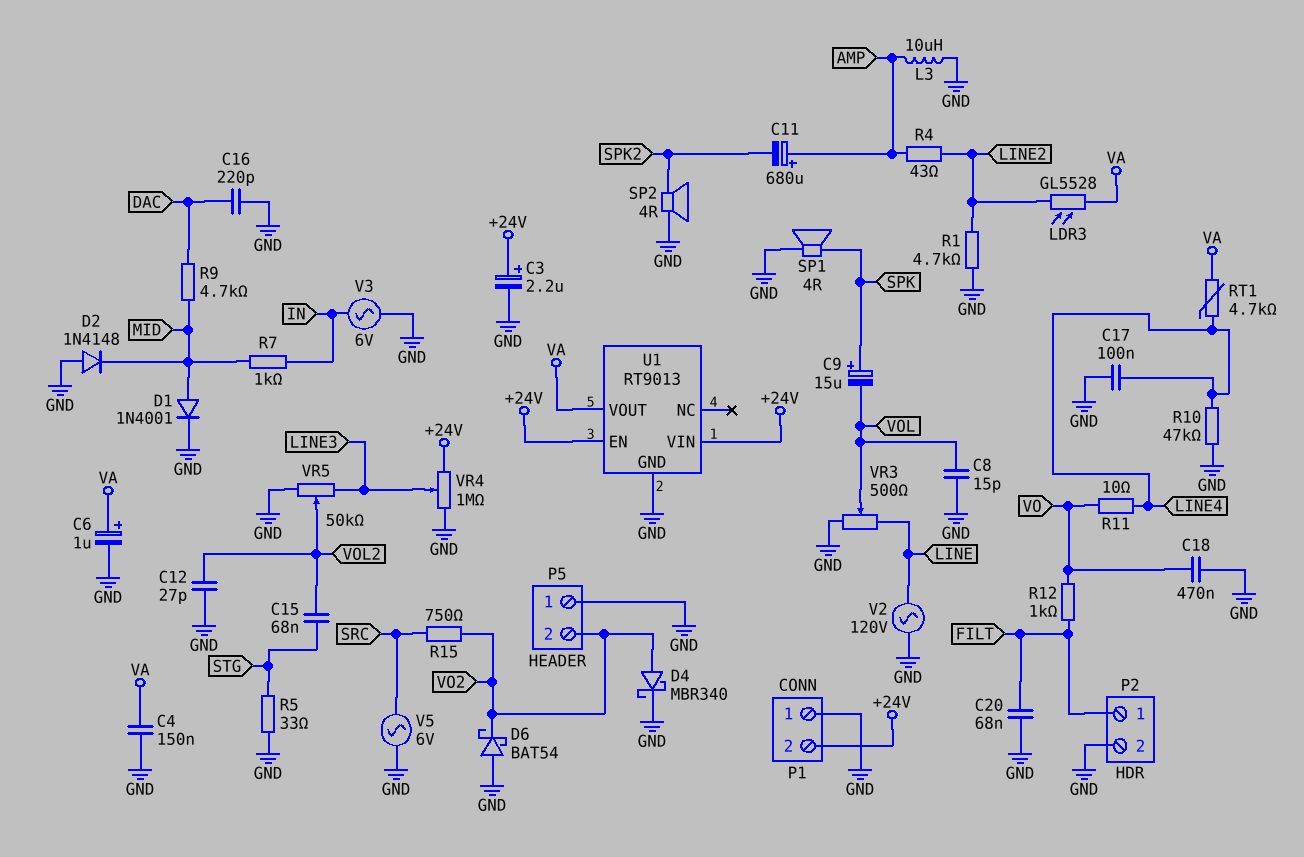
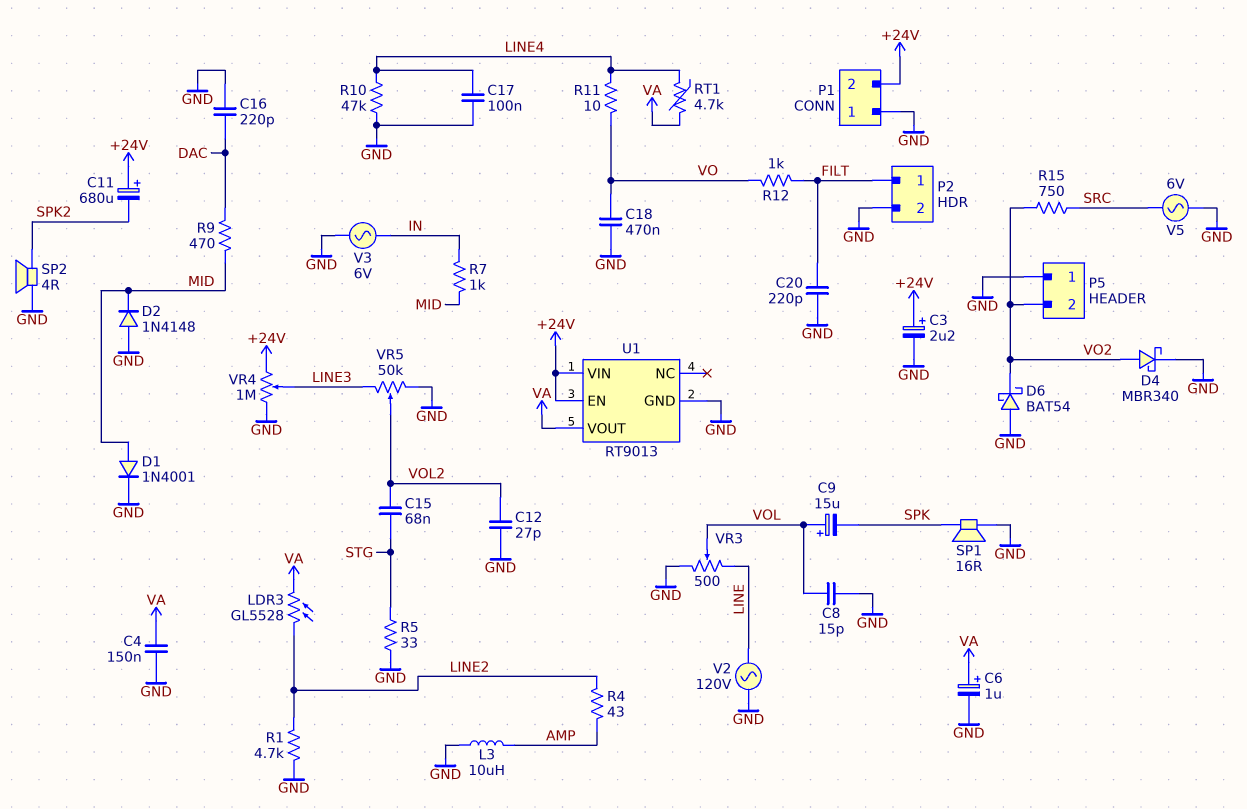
C9: 15uF (plus SPK, minus VOL) -> 15uF (plus VOL, minus SPK)
C11: 680uF (plus AMP, minus SPK2) -> 680uF (plus +24V, minus SPK2)
C20: 68nF (FILT, GND) -> 220pF (FILT, GND)
R9: 4.7k (DAC, MID) -> 470 (DAC, MID)
SP1: speaker 4R (GND, SPK) -> speaker 16R (GND, SPK)

